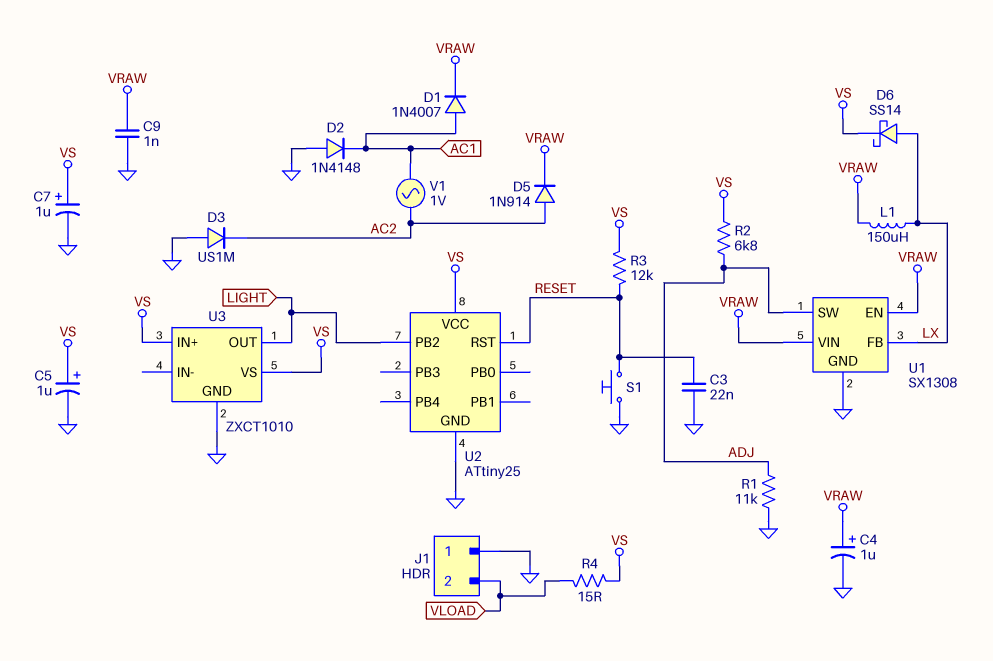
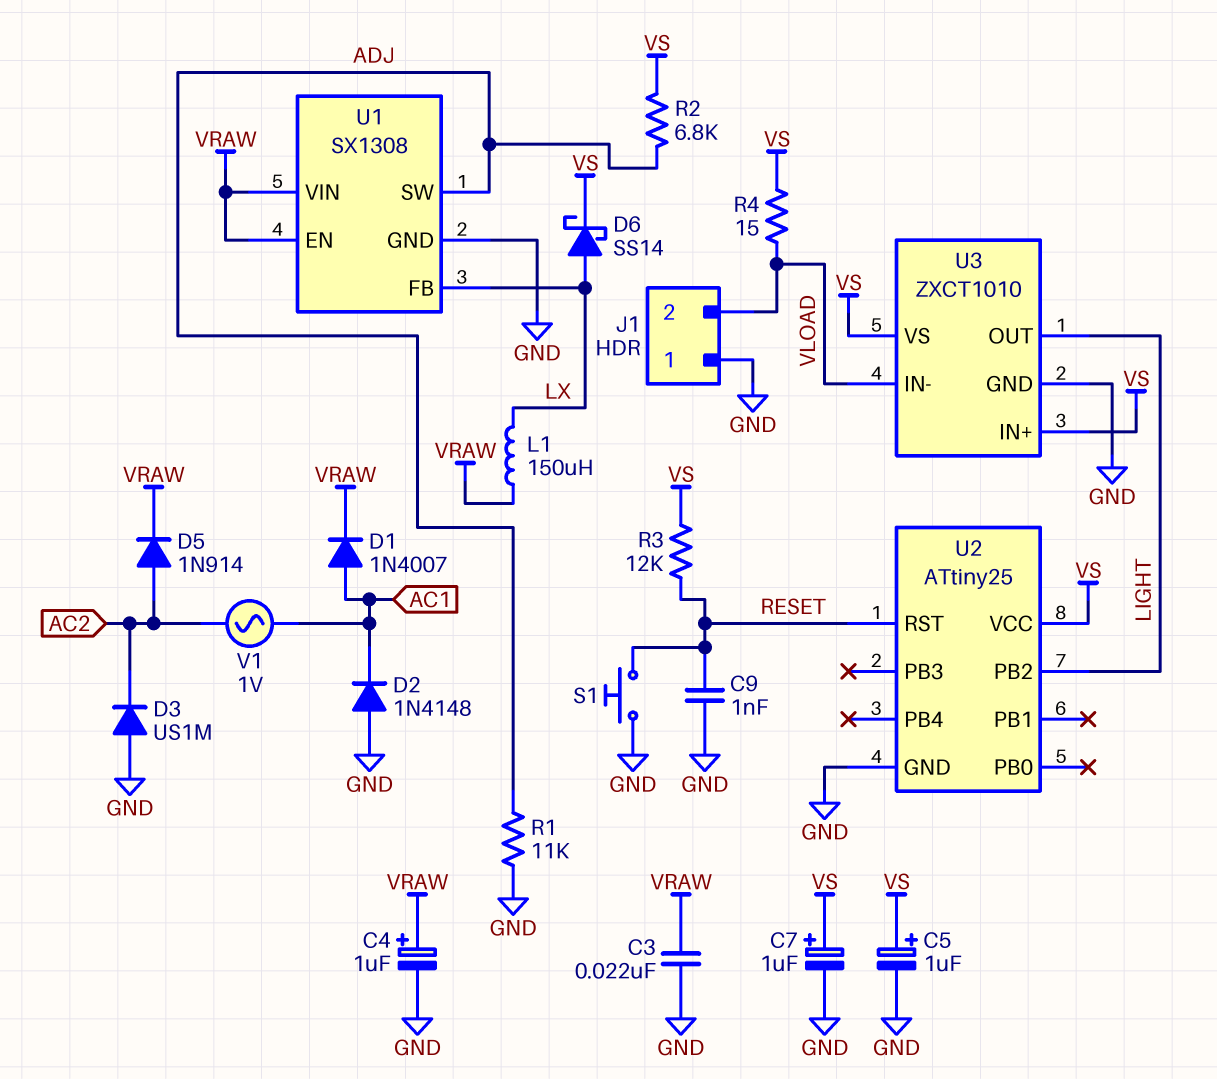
C3: 22nF (GND, RESET) -> 22nF (GND, VRAW)
C9: 1nF (GND, VRAW) -> 1nF (GND, RESET)
U3 pin IN-: none -> VLOAD

